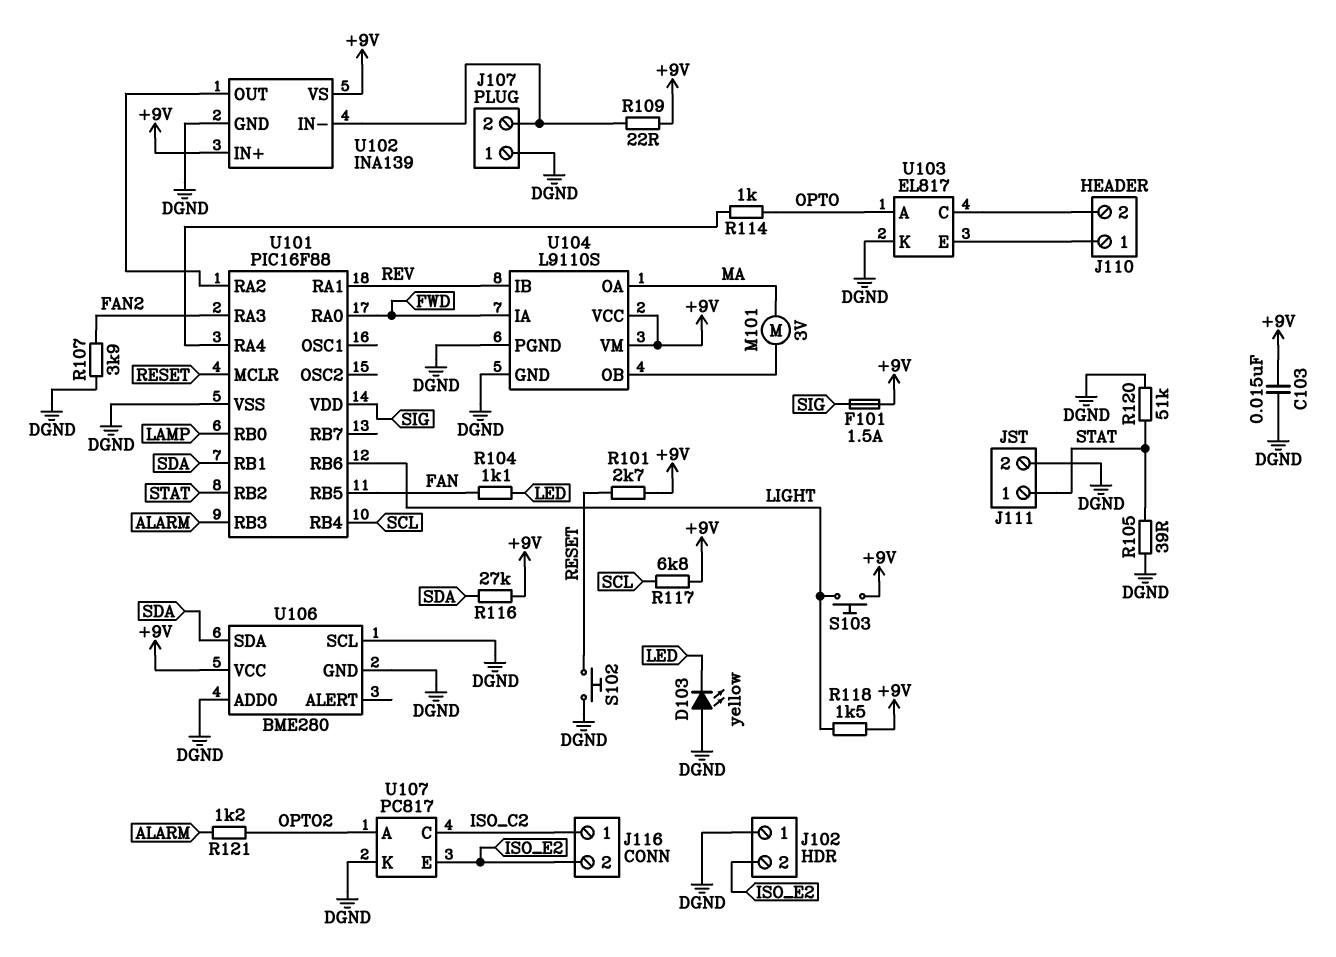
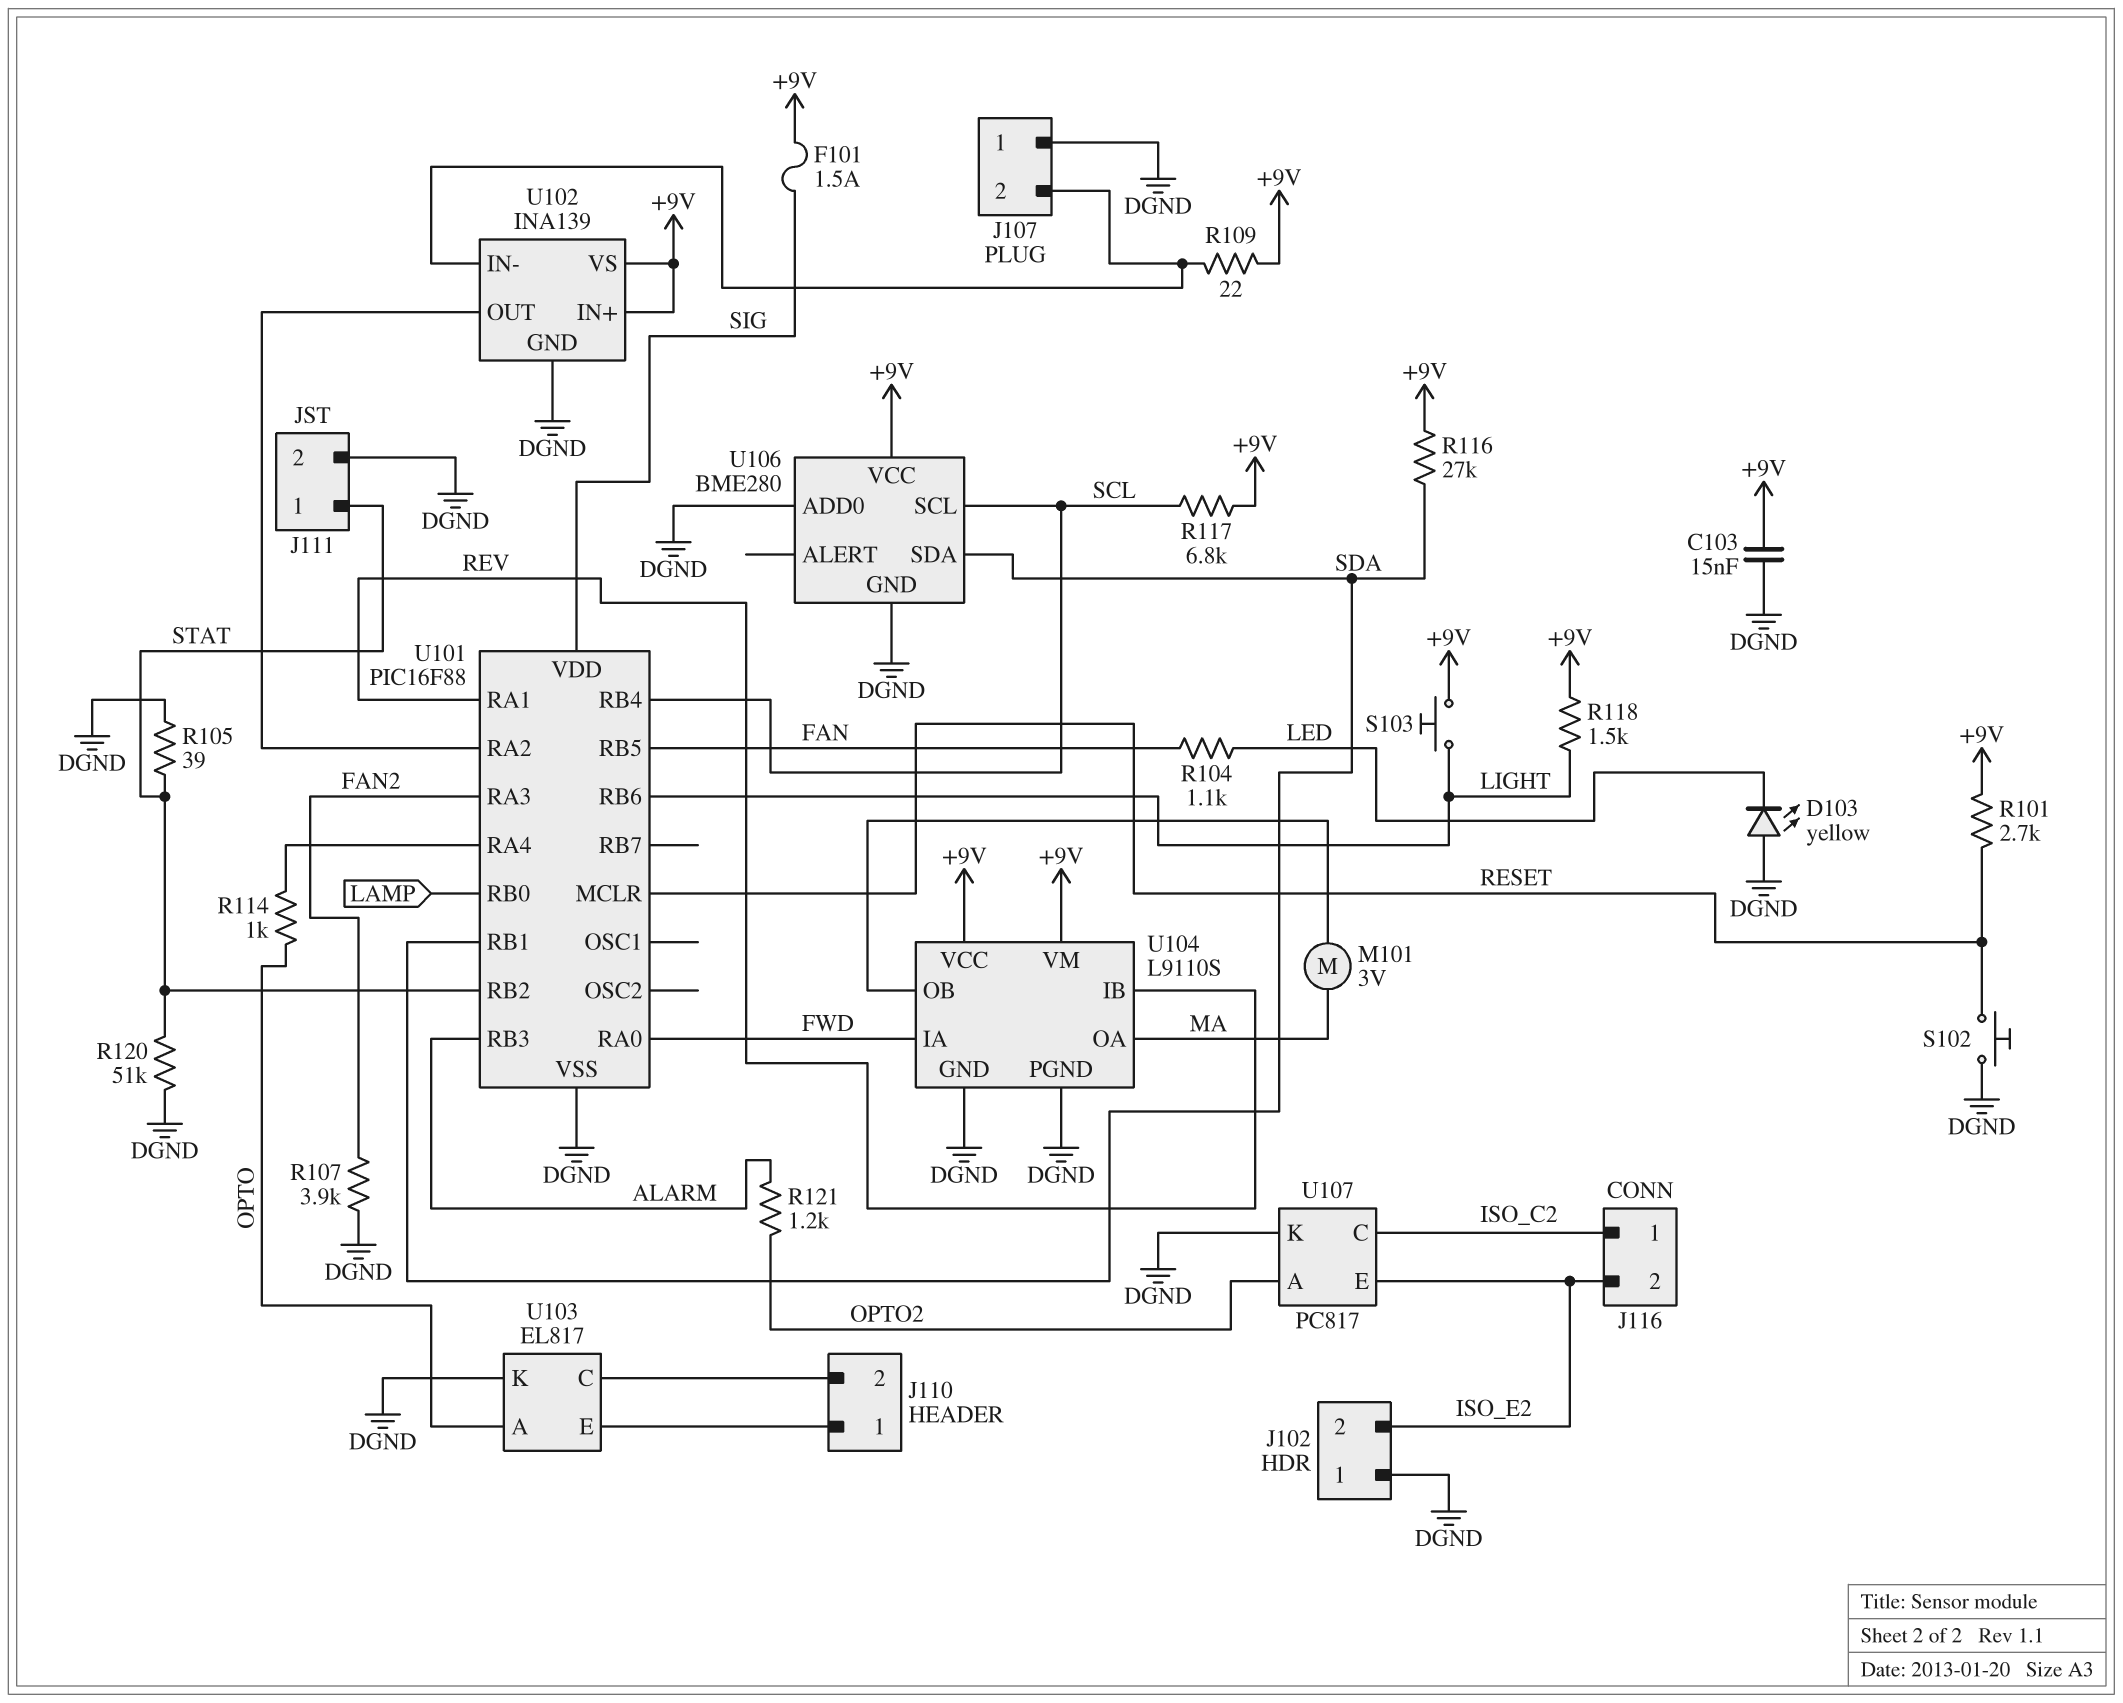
U106 pin SCL: DGND -> SCL

